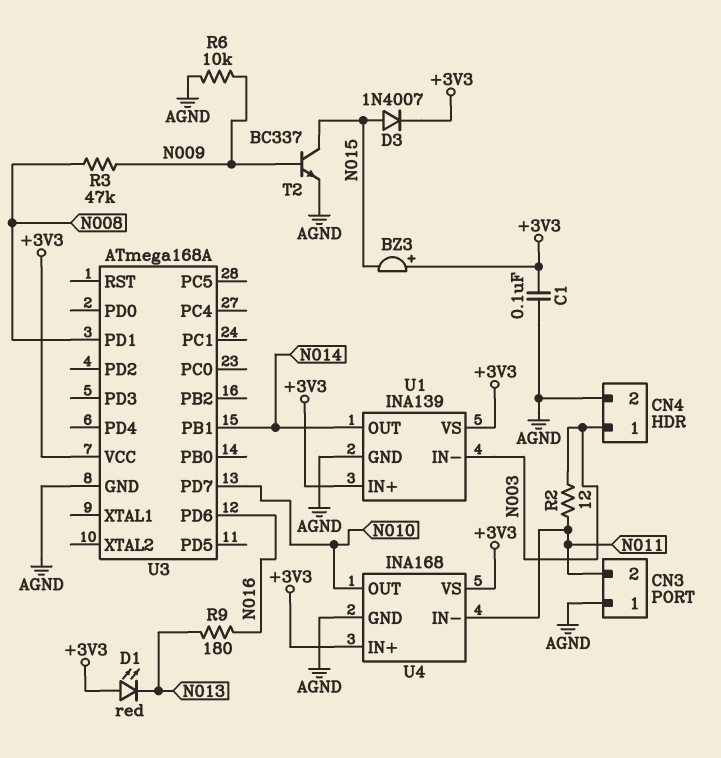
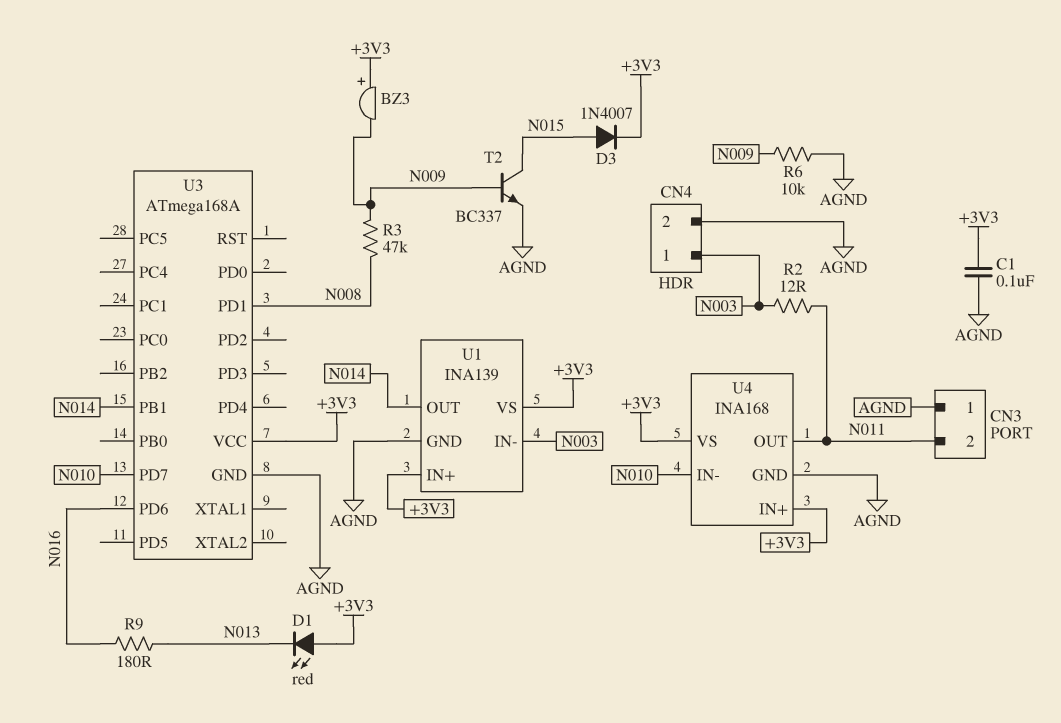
BZ3: buzzer (plus +3V3, minus N015) -> buzzer (plus +3V3, minus N009)
U4 pin IN-: N011 -> N010
U4 pin OUT: N010 -> N011

